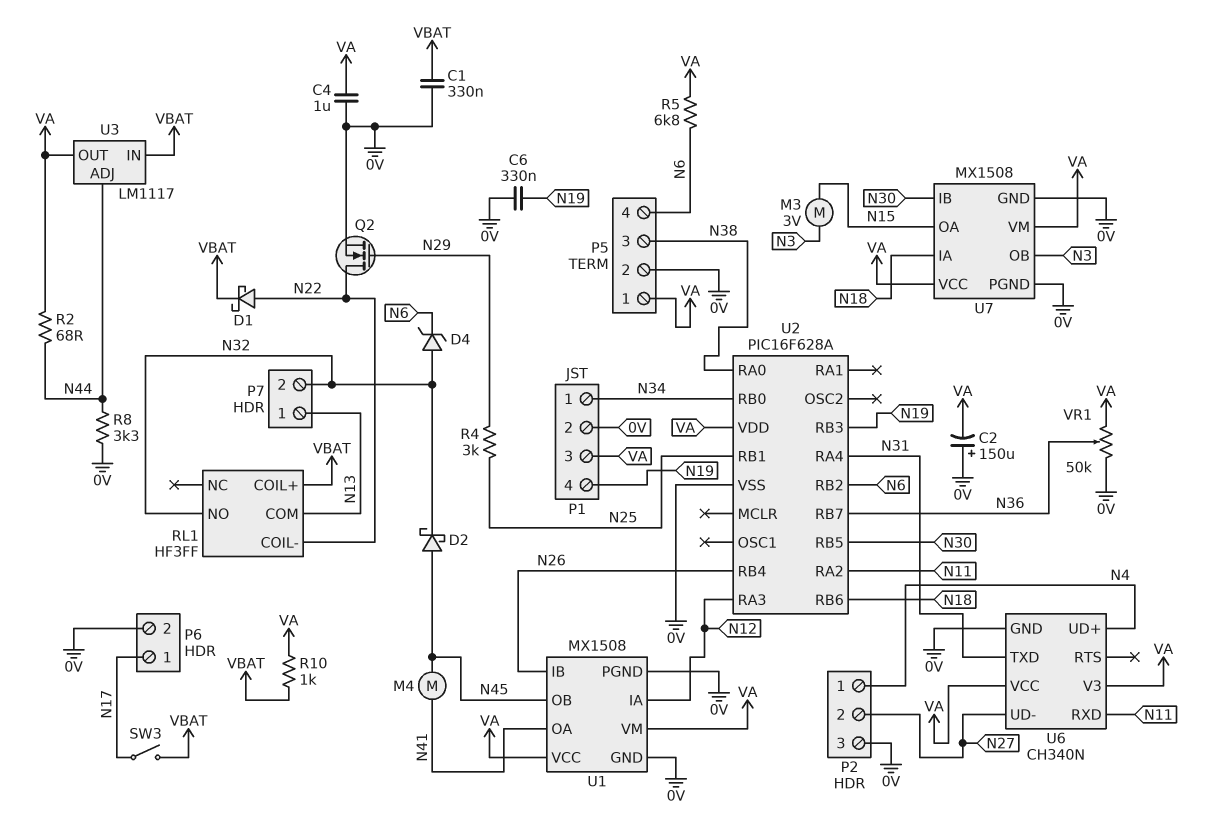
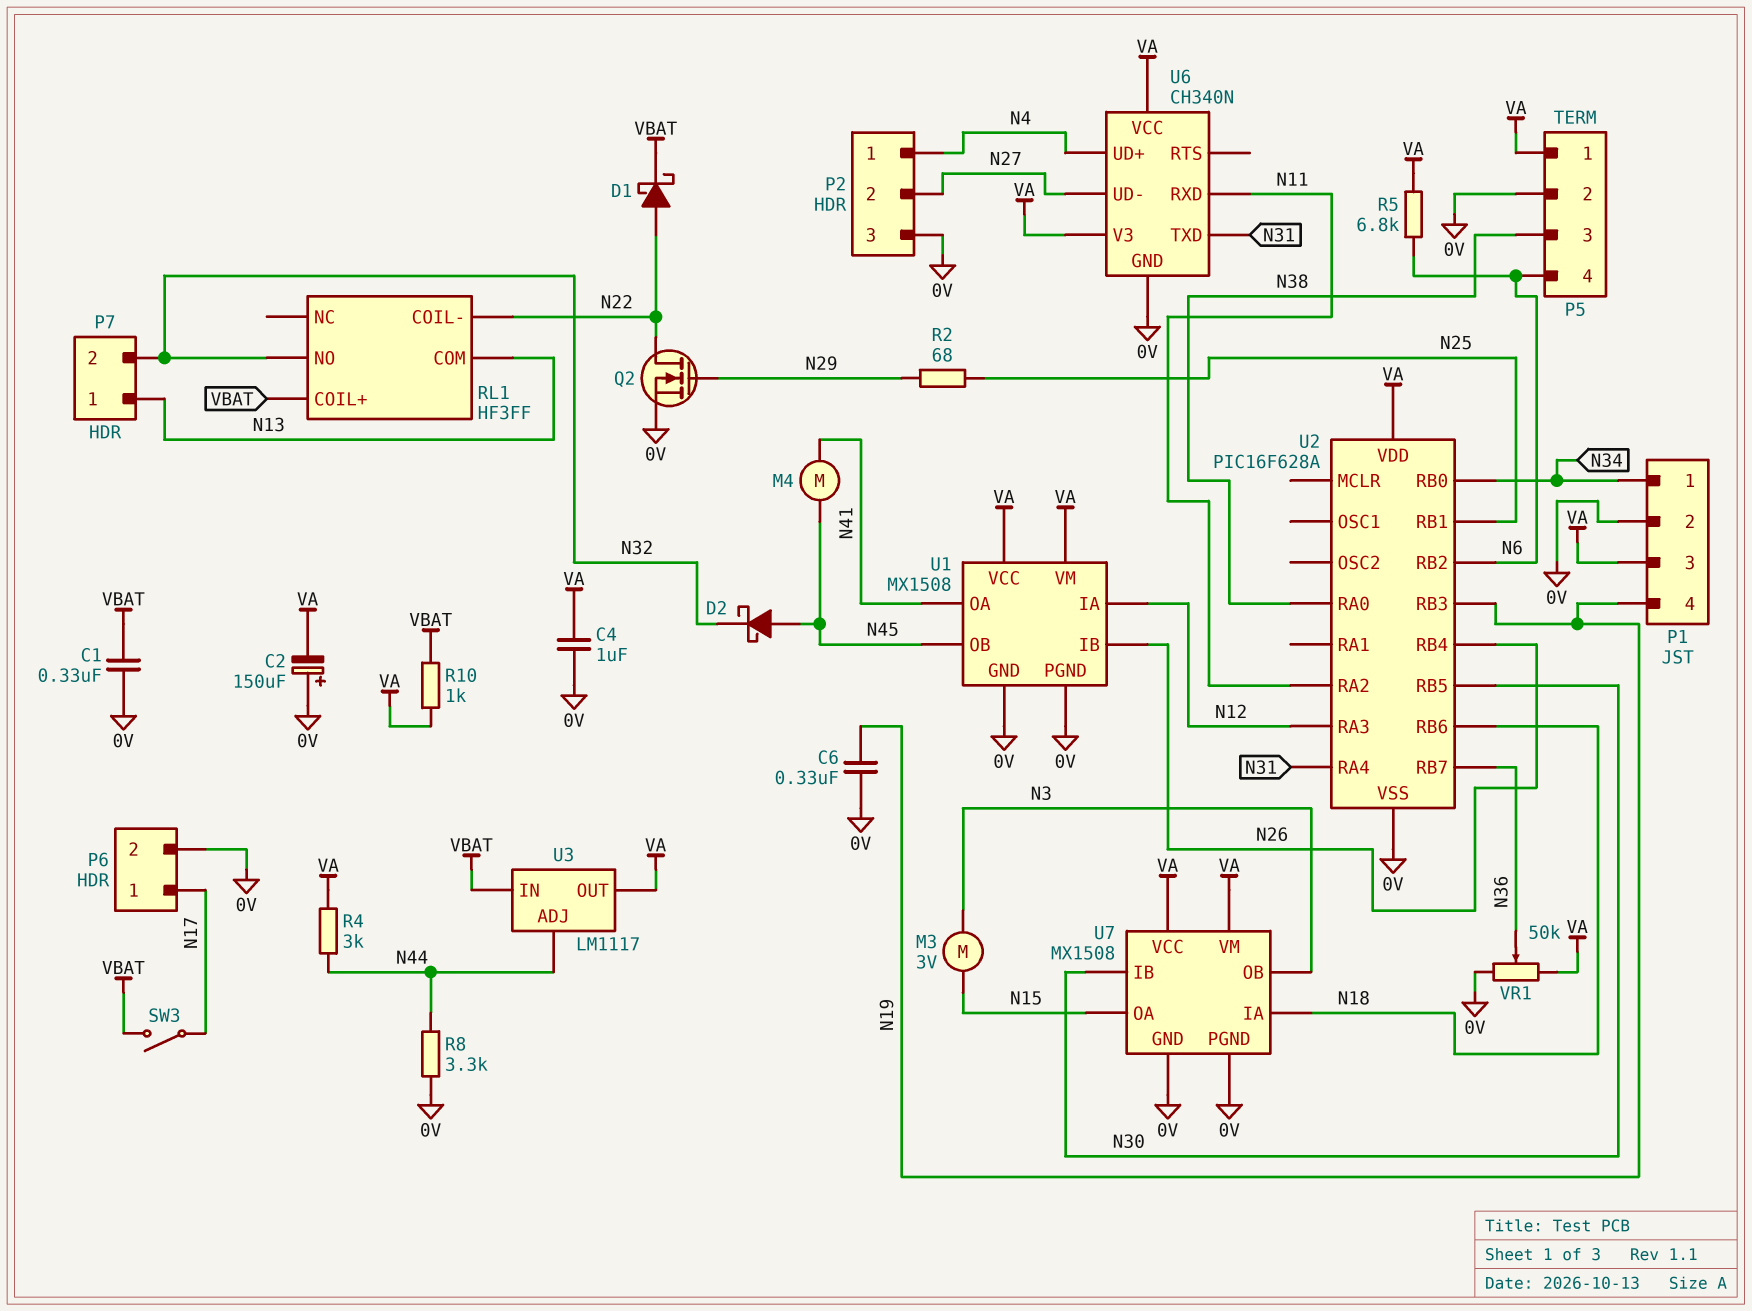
D4: zener (A N32, K N6) -> none
R2: 68 (N44, VA) -> 68 (N25, N29)
R4: 3k (N25, N29) -> 3k (N44, VA)

